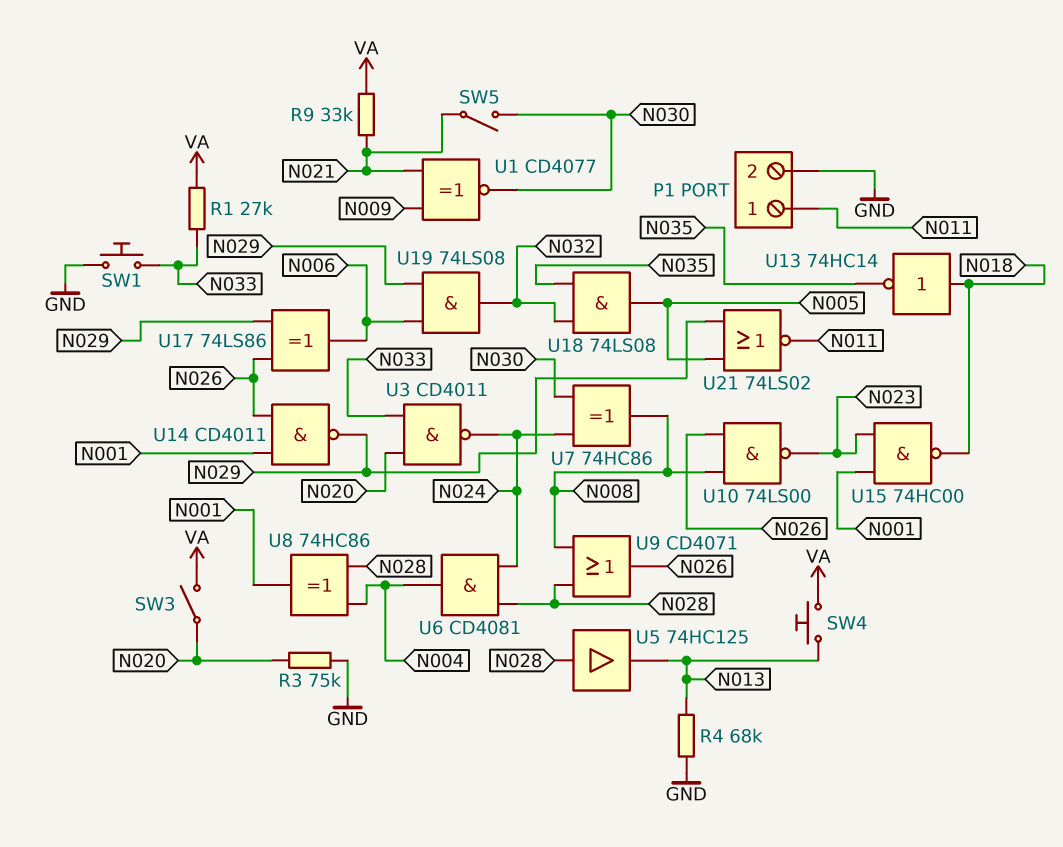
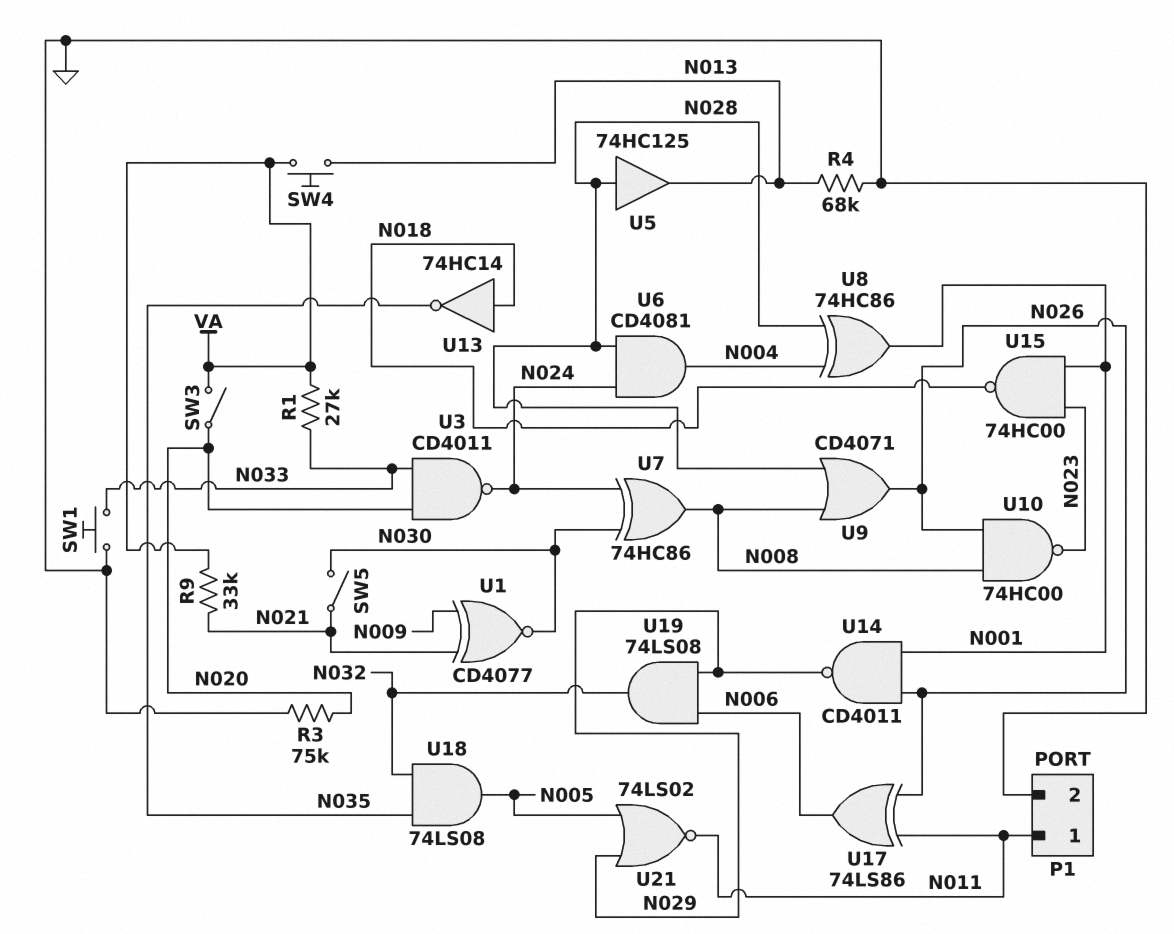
U10: NAND 74LS00 (in N008, in N026, out N023) -> NAND 74HC00 (in N008, in N026, out N023)
U17: XOR 74LS86 (in N026, in N029, out N006) -> XOR 74LS86 (in N011, in N026, out N006)

